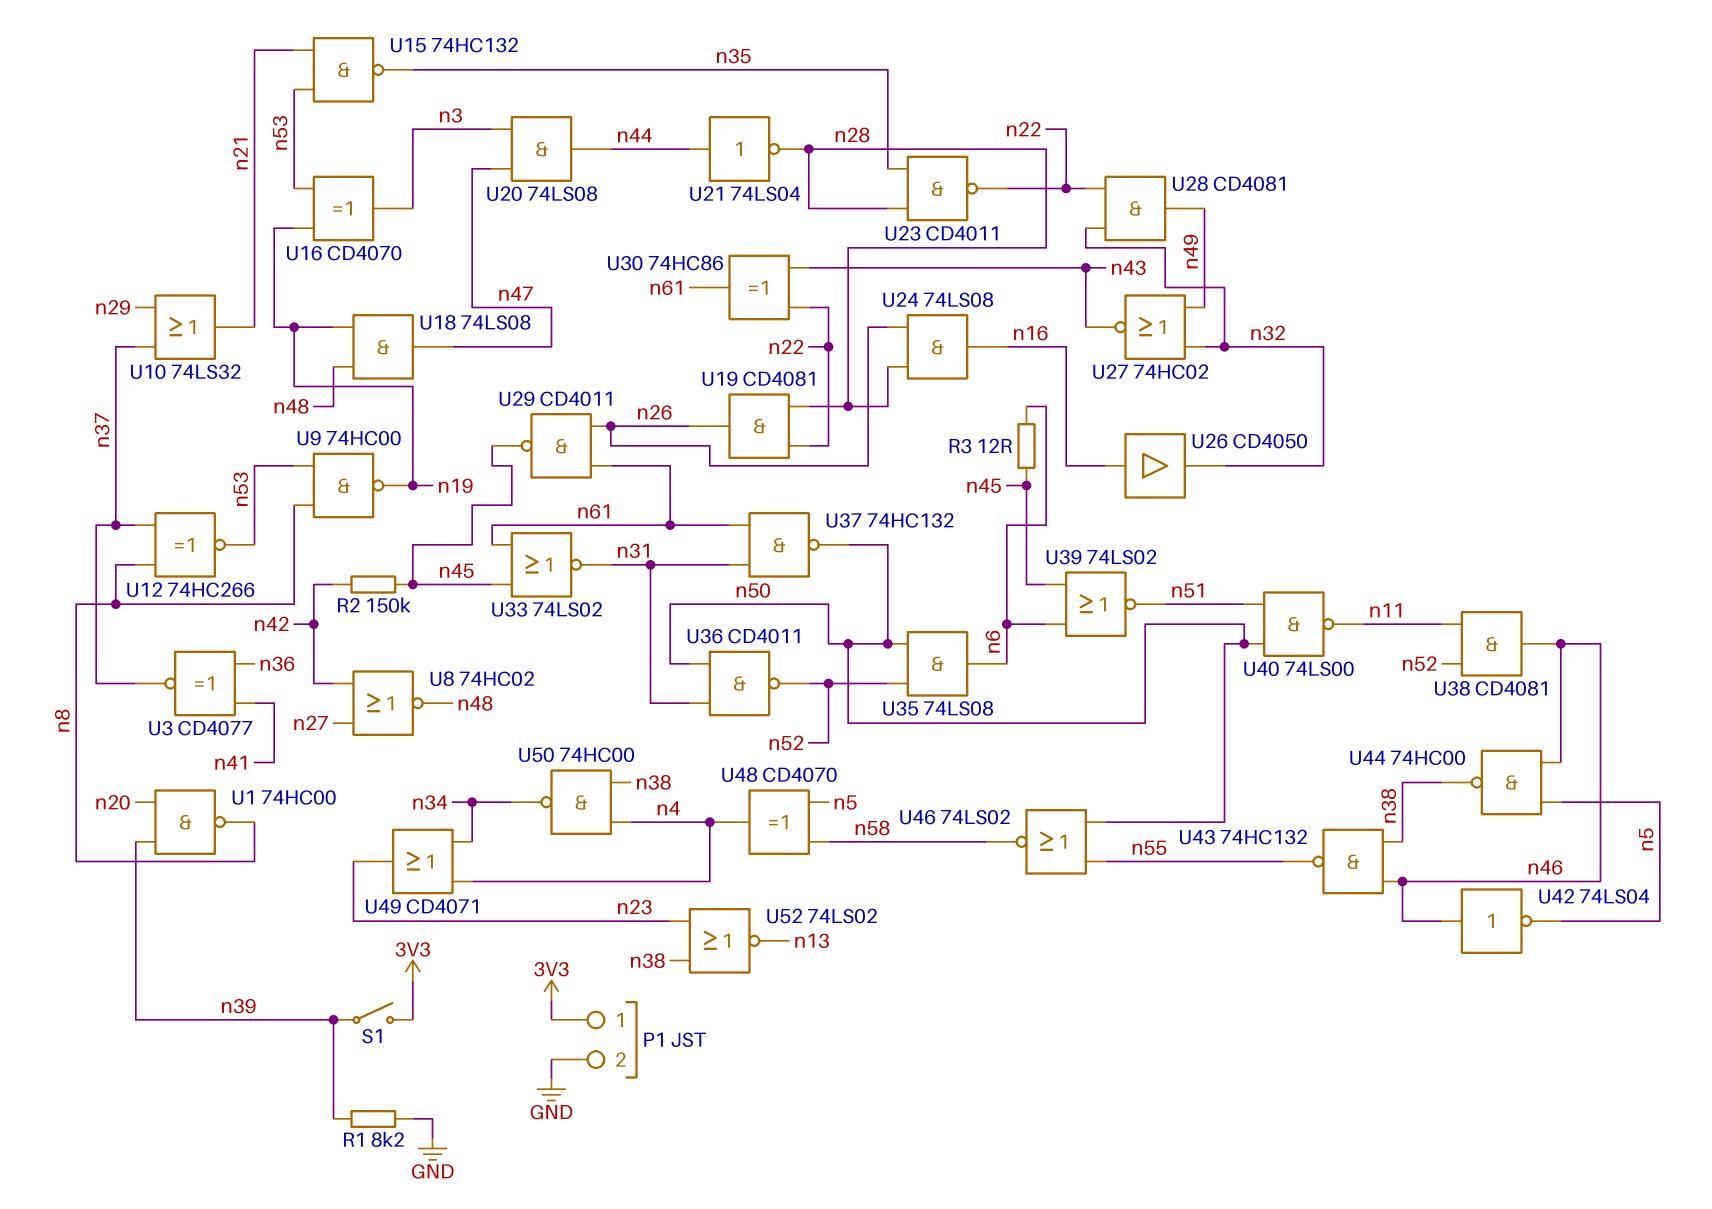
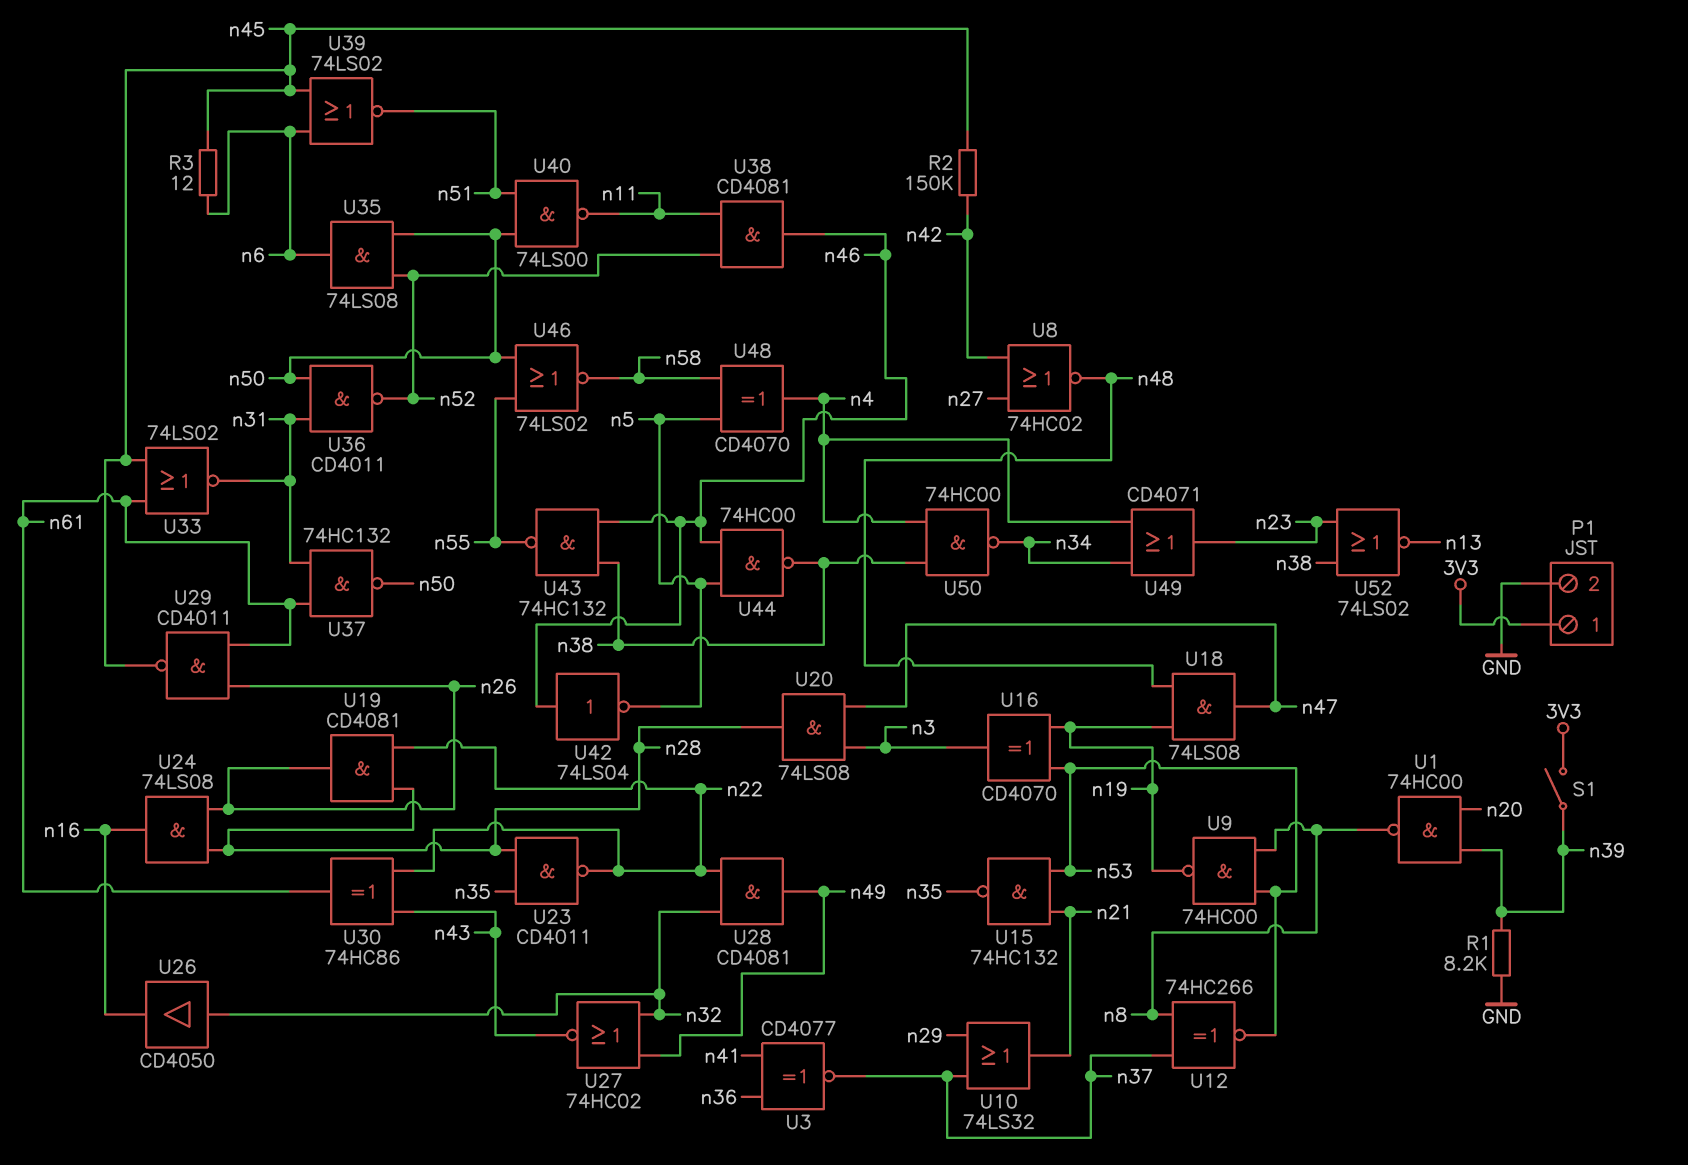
U20: AND 74LS08 (in n3, in n47, out n44) -> AND 74LS08 (in n3, in n47, out n28)
U21: NOT 74LS04 (in n44, out n28) -> none
U26: buffer CD4050 (in n16, out n32) -> buffer CD4050 (in n32, out n16)

